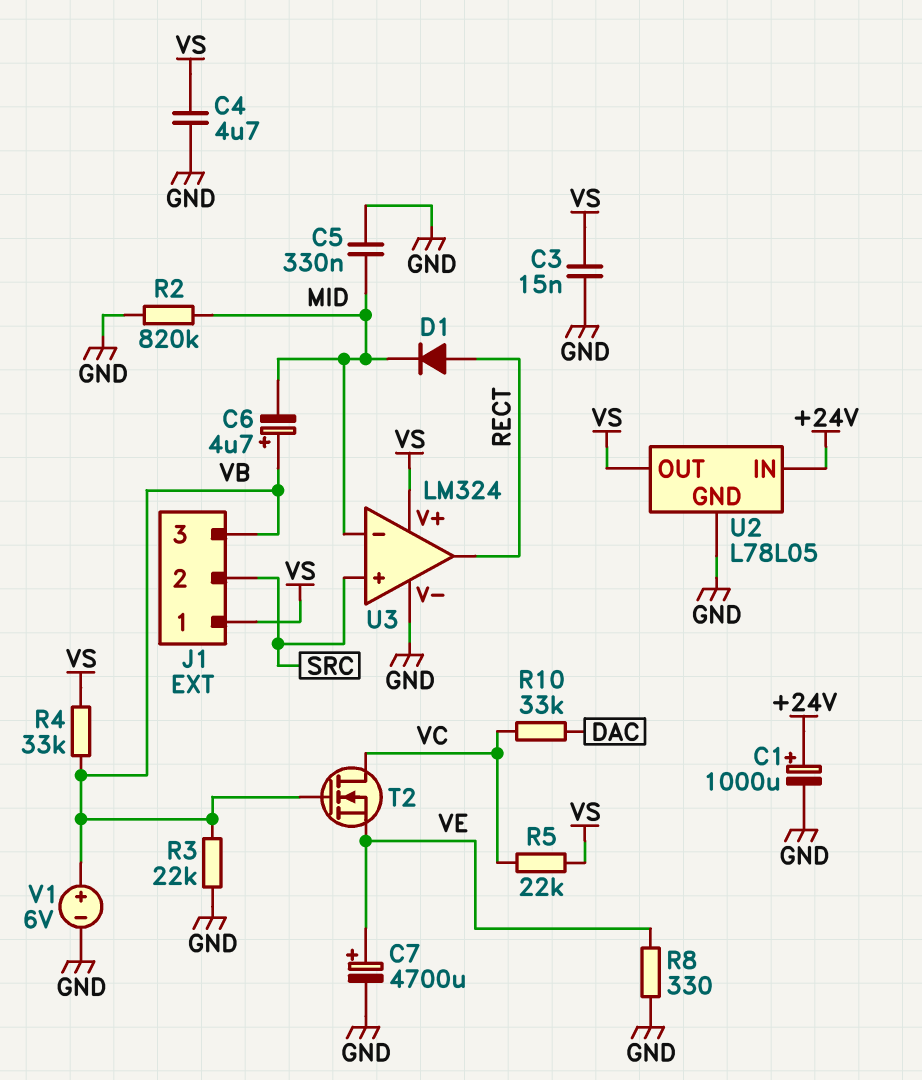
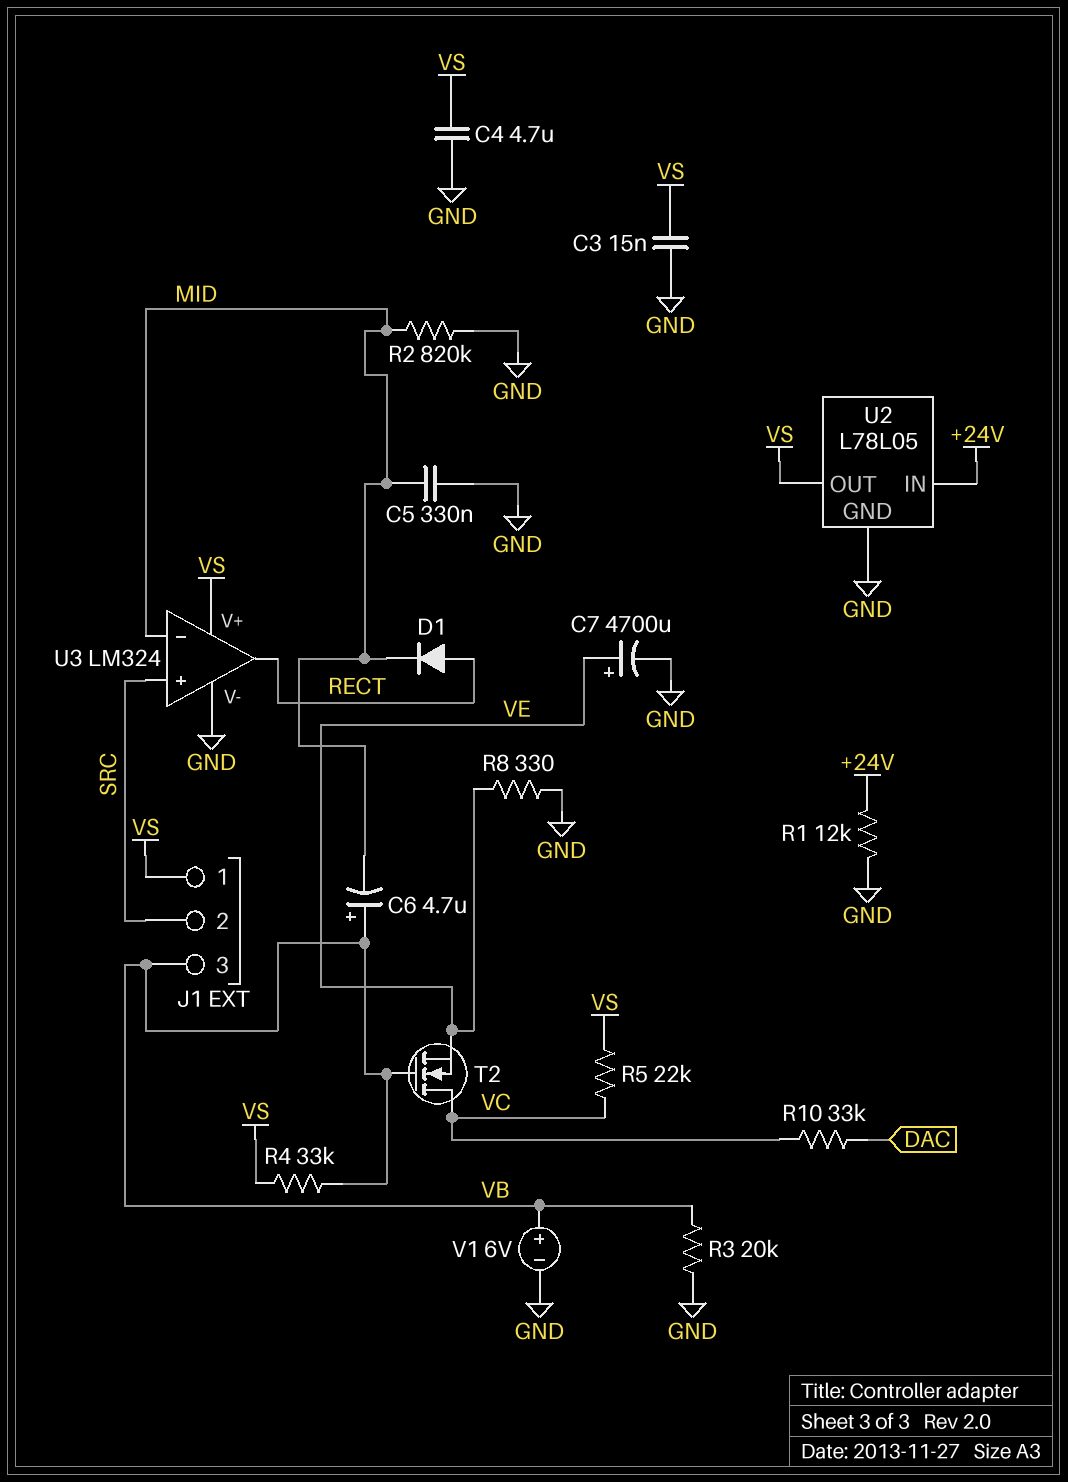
C1: 1000uF (plus +24V, minus GND) -> none
R1: none -> 12k (+24V, GND)
R3: 22k (GND, VB) -> 20k (GND, VB)

